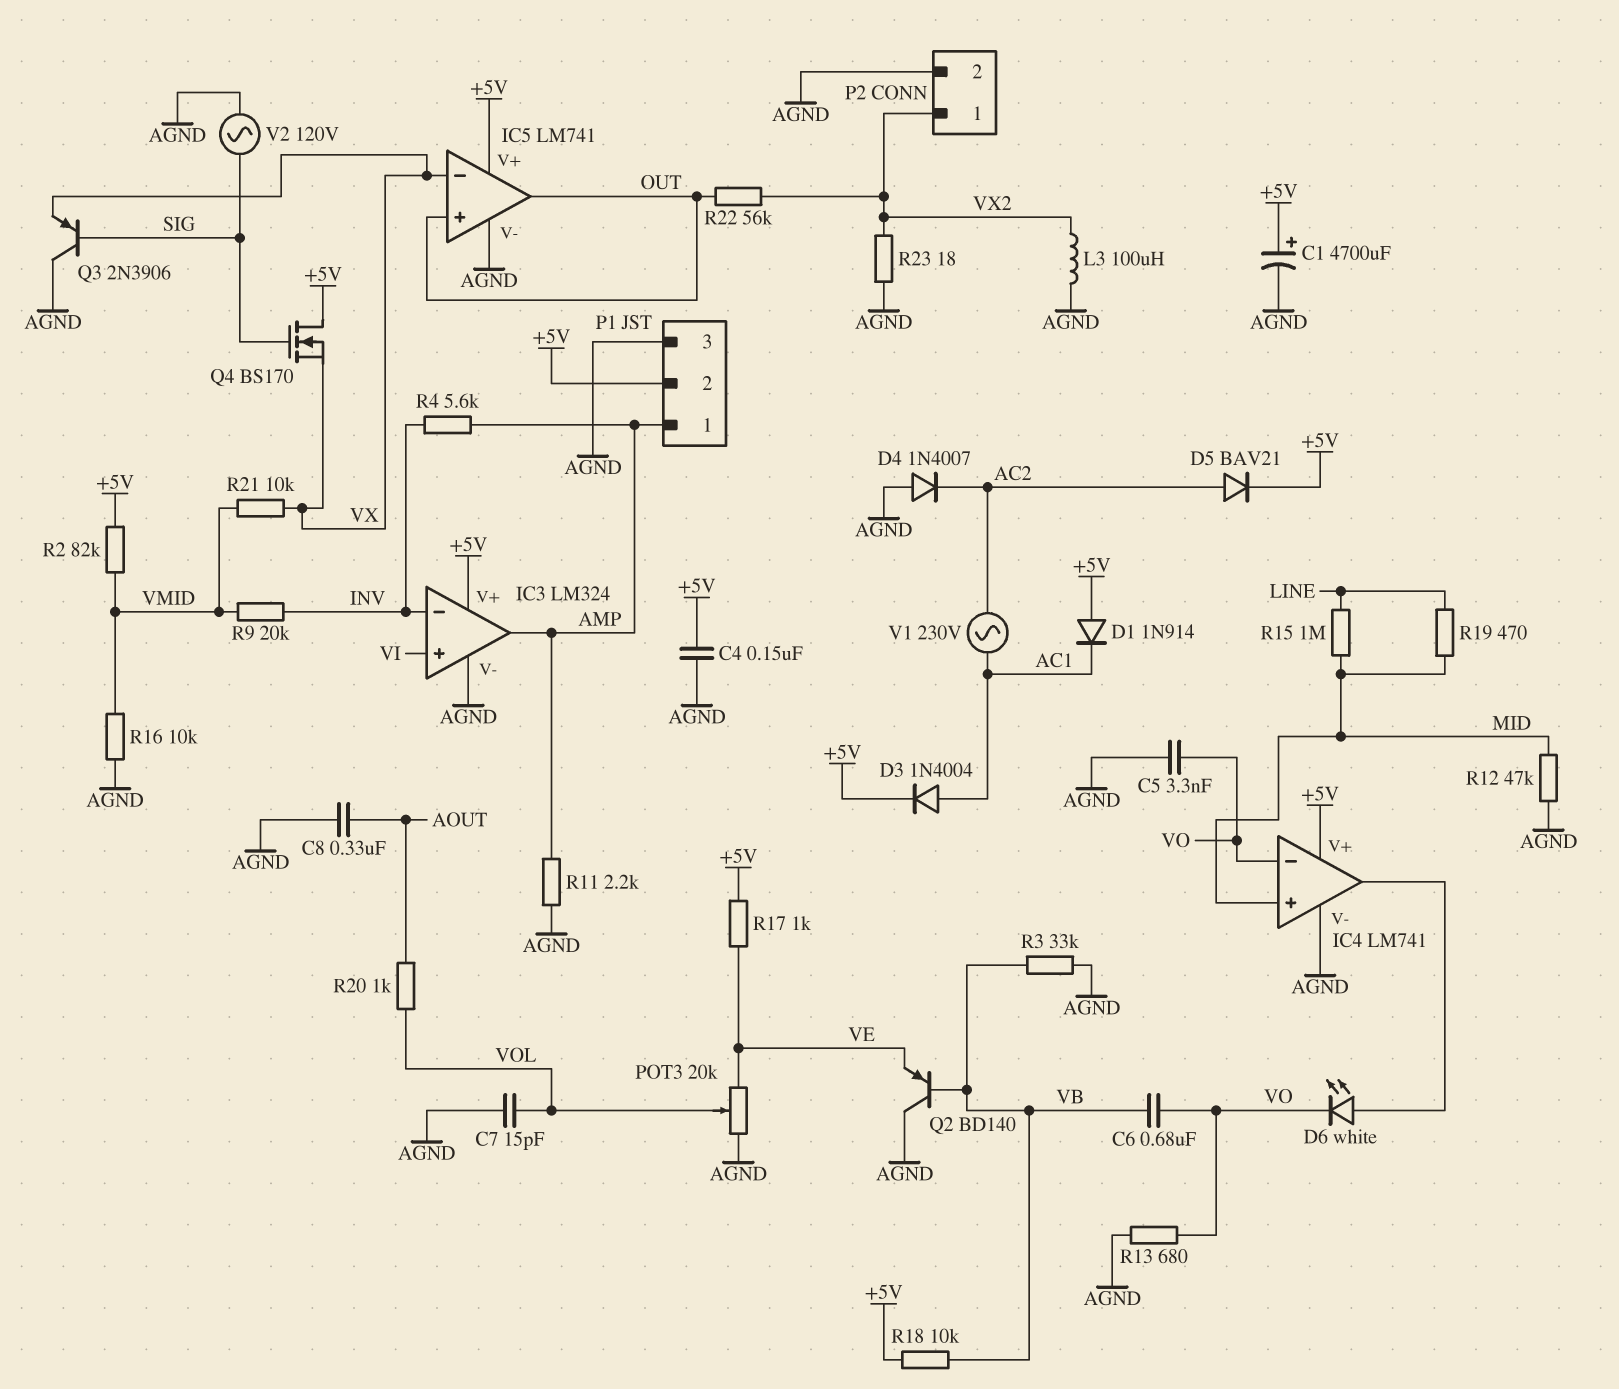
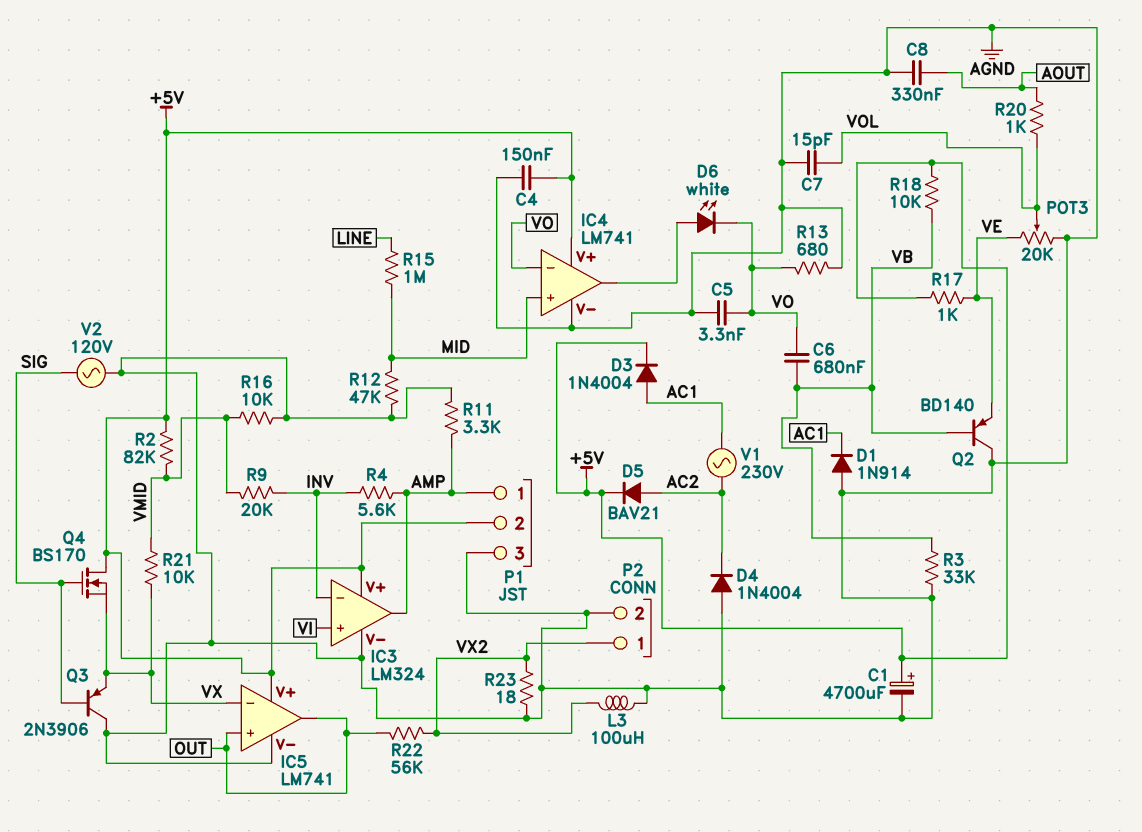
D1: diode 1N914 (A +5V, K AC1) -> diode 1N914 (A AGND, K AC1)
D4: diode 1N4007 (A AGND, K AC2) -> diode 1N4004 (A AGND, K AC2)
R11: 2.2k (AGND, AMP) -> 3.3k (AGND, AMP)
R19: 470 (LINE, MID) -> none

